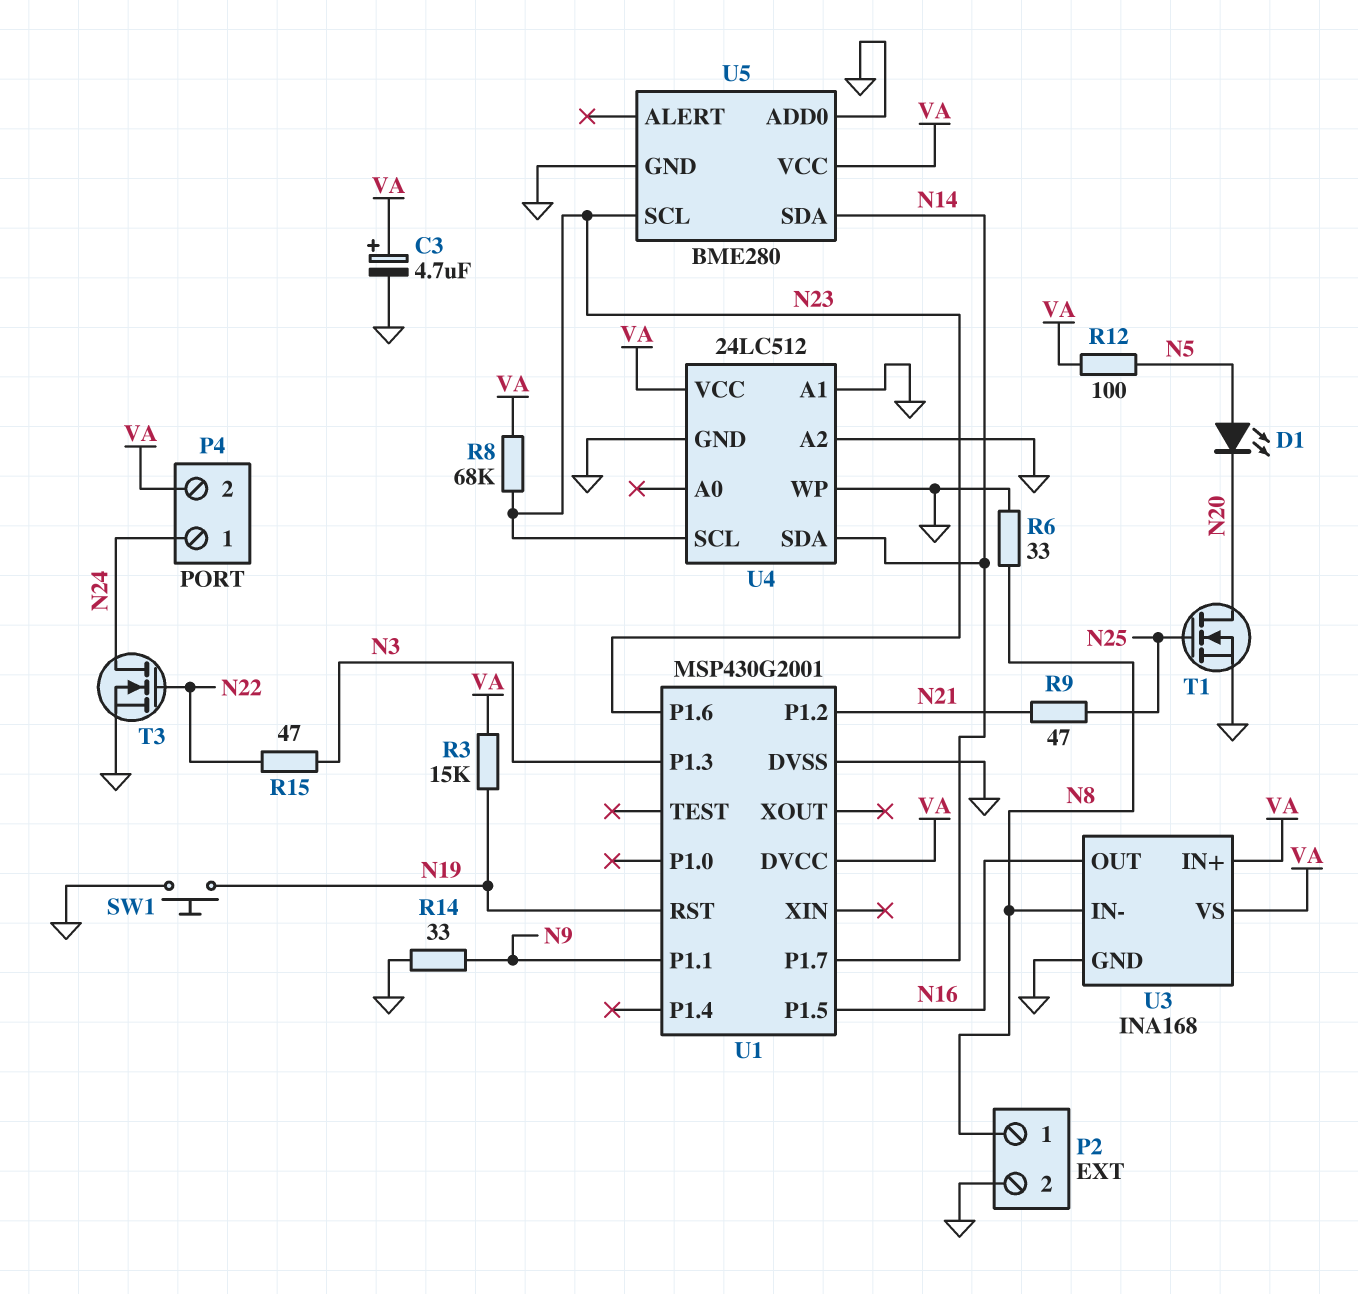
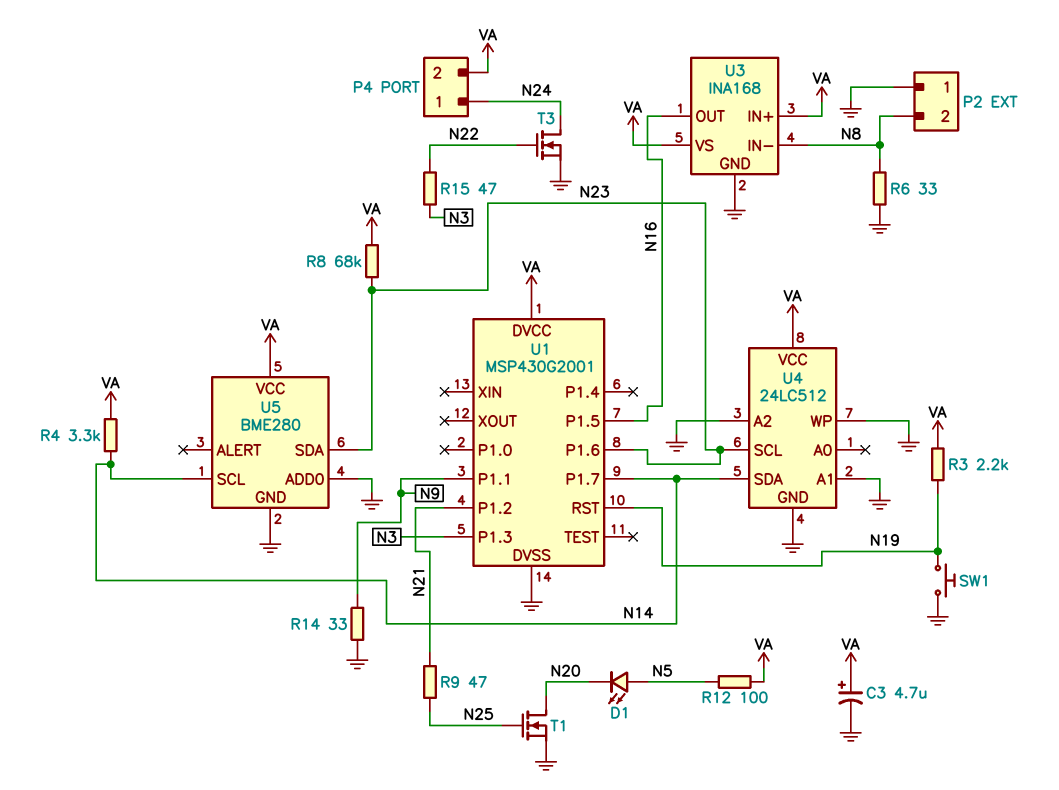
P2 pin 1: N8 -> GND
P2 pin 2: GND -> N8
R3: 15k (N19, VA) -> 2.2k (N19, VA)
R4: none -> 3.3k (N14, VA)
U5 pin SCL: N23 -> N14
U5 pin SDA: N14 -> N23

